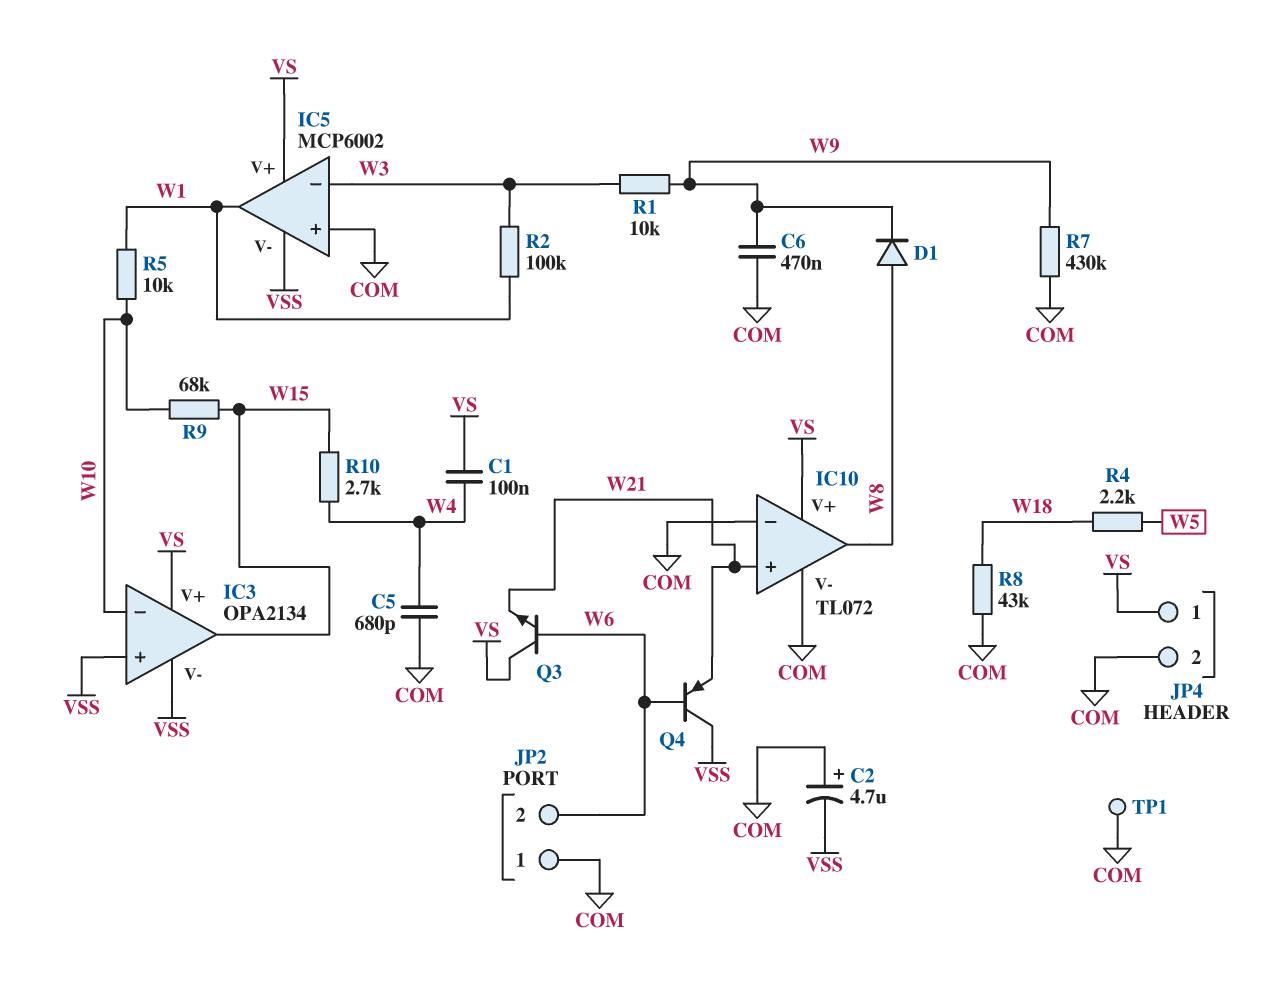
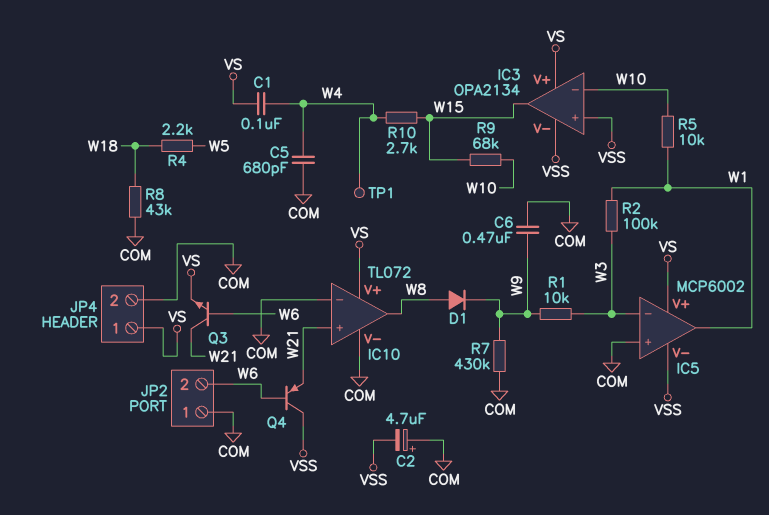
Q3: NPN (B W6, C VS, E W21) -> NPN (B W6, C W21, E VS)
TP1: test point (COM) -> test point (W4)

